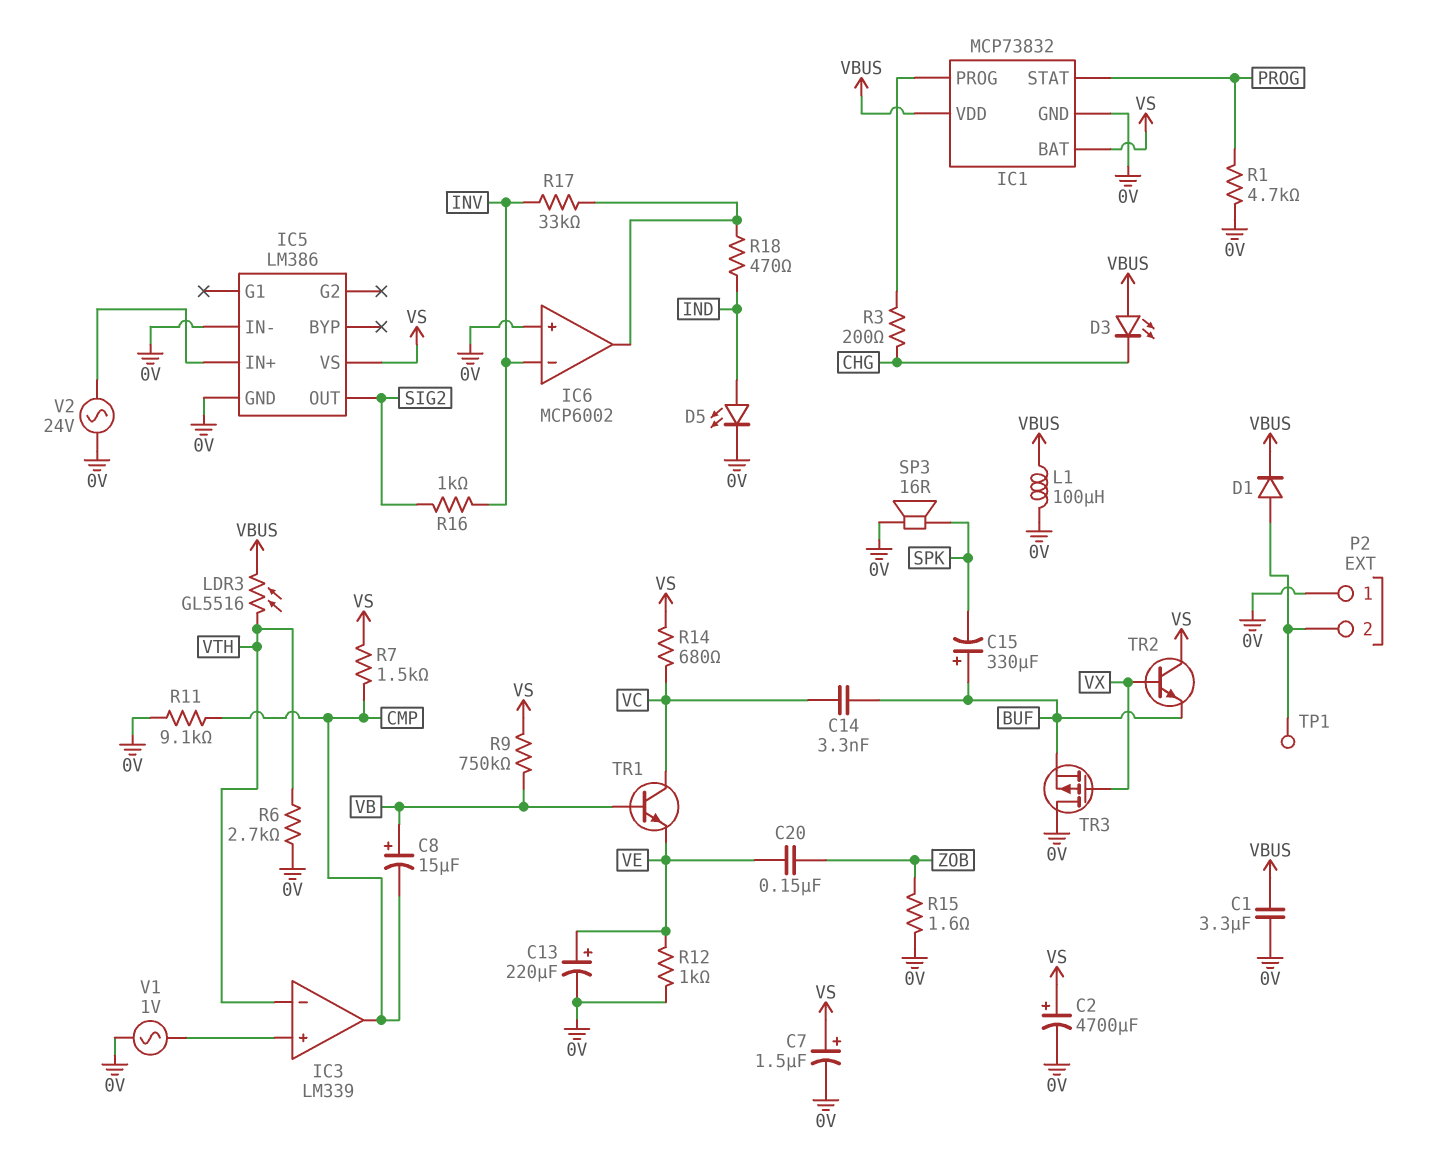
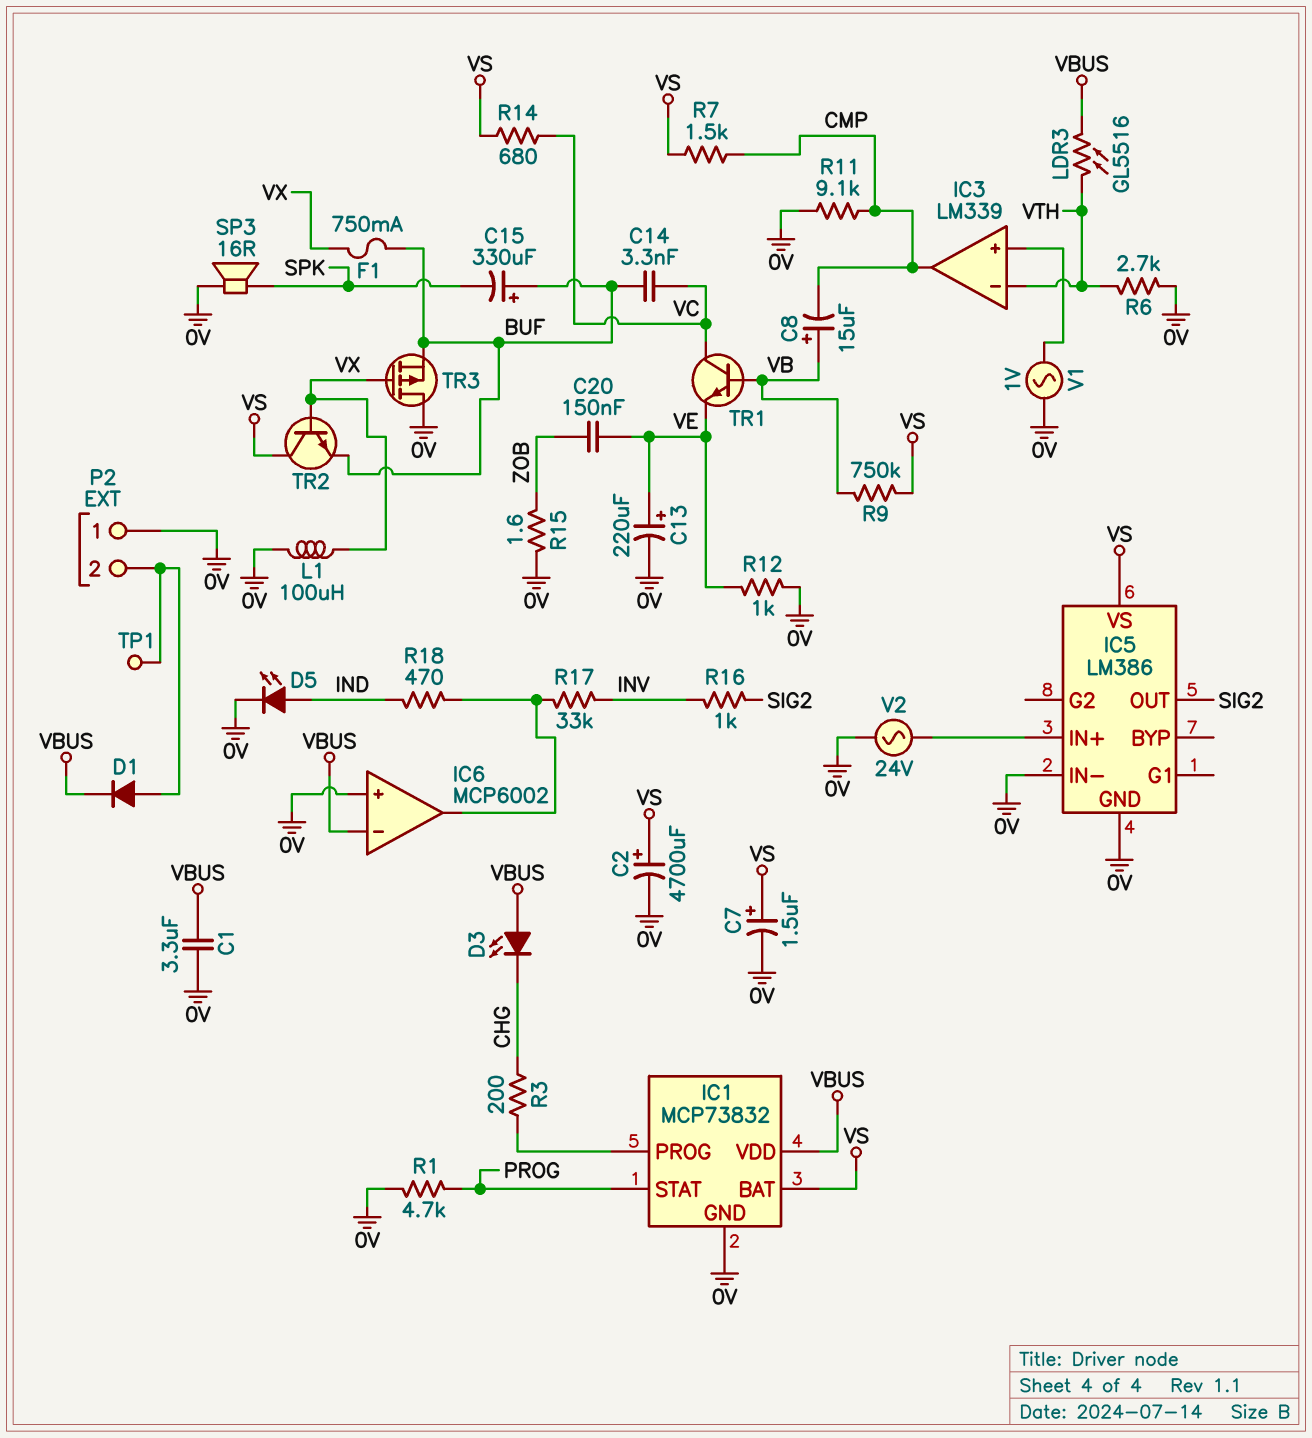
F1: none -> 750mA (BUF, VX)
IC6 pin in-: INV -> VBUS
L1: 100uH (0V, VBUS) -> 100uH (0V, VX)

